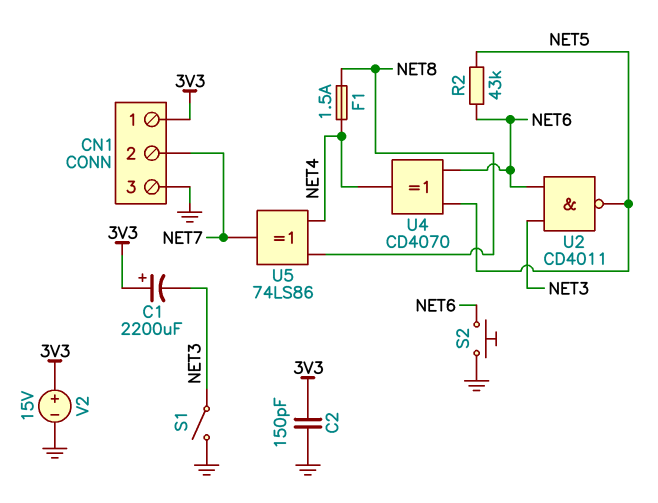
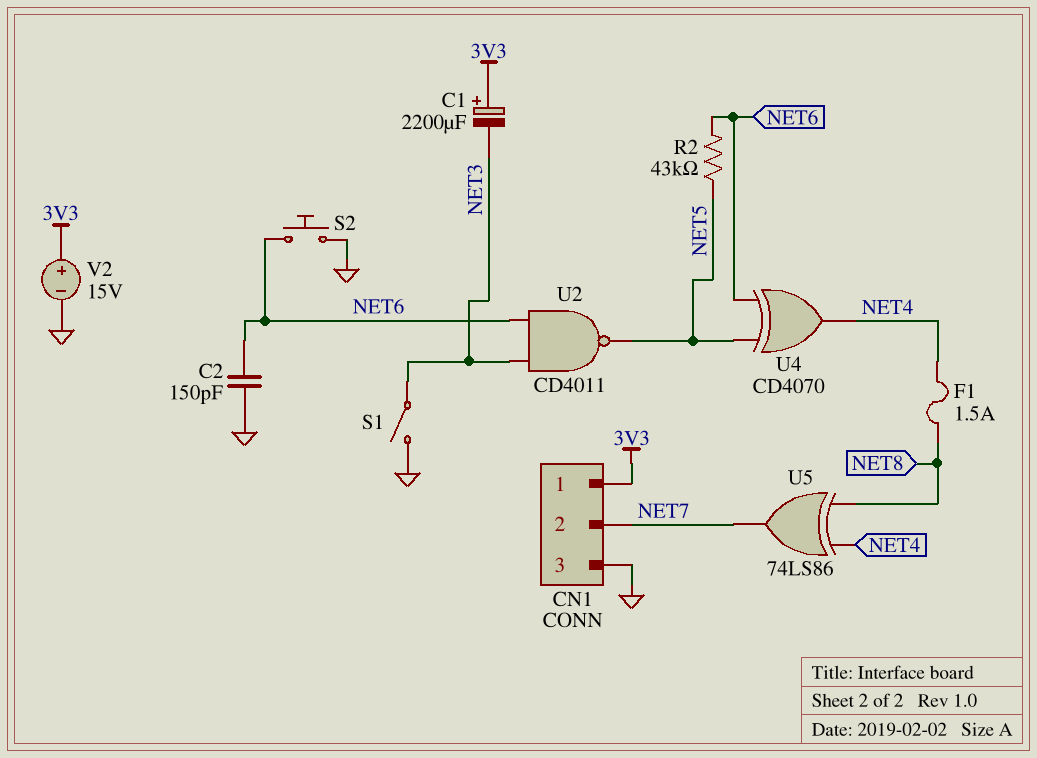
C2: 150pF (3V3, GND) -> 150pF (GND, NET6)

